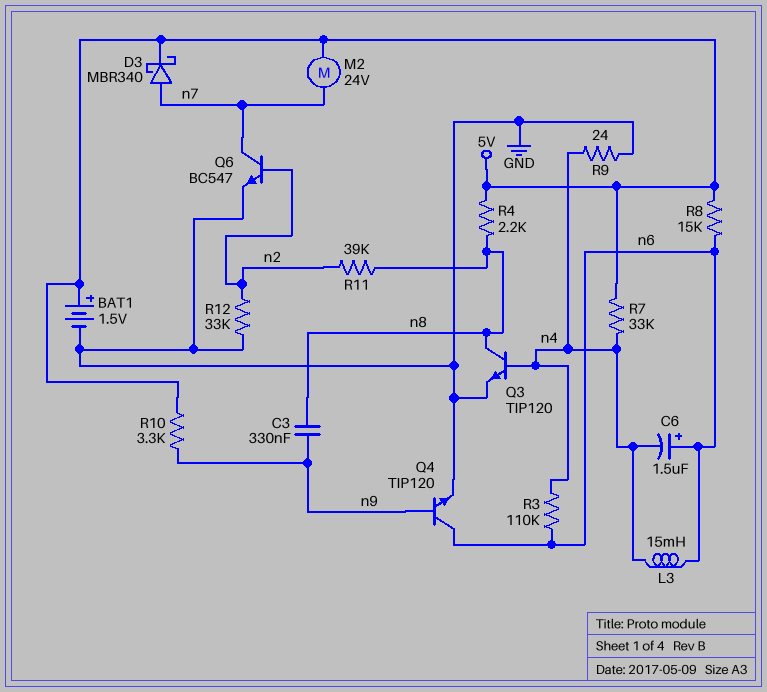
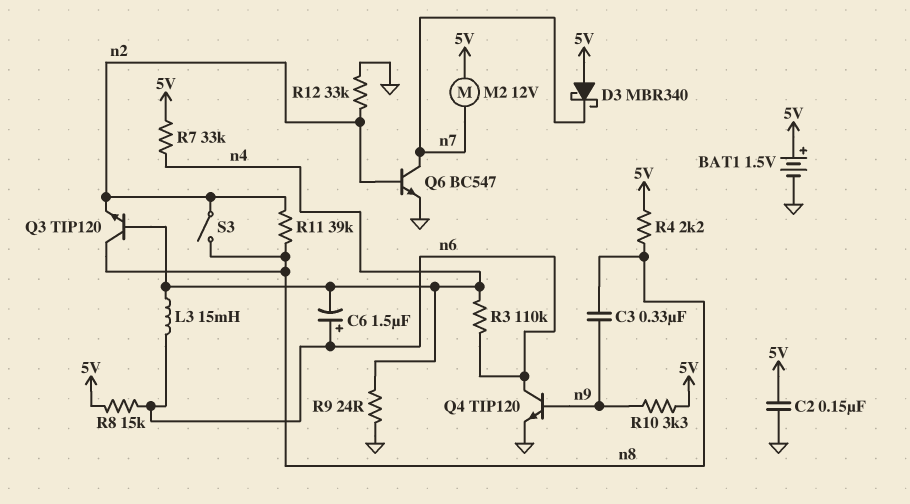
C2: none -> 150nF (5V, GND)
D3: schottky MBR340 (A n7, K 5V) -> schottky MBR340 (A 5V, K n7)
M2: motor 24V (5V, n7) -> motor 12V (5V, n7)
Q3: NPN TIP120 (B n4, C n8, E GND) -> NPN TIP120 (B n4, C n8, E n2)
S3: none -> switch (n2, n8)

